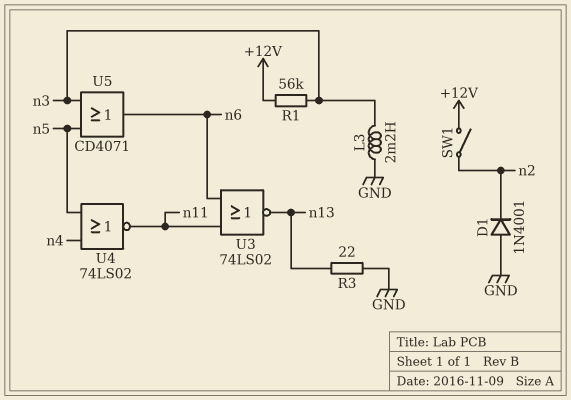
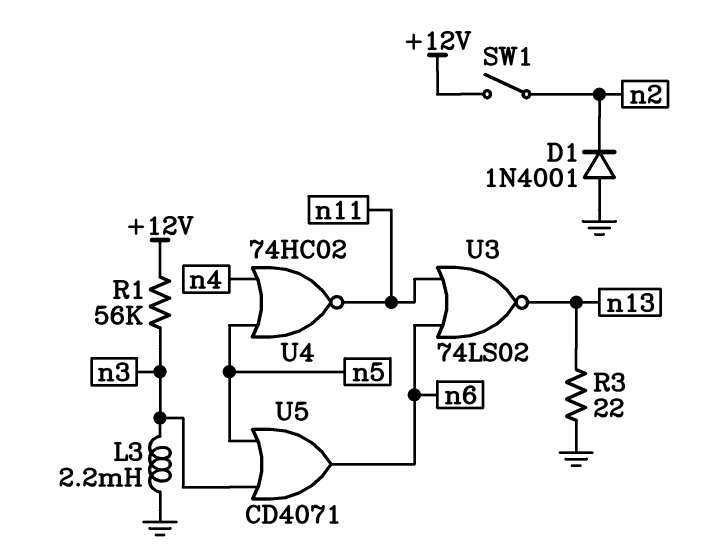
U4: NOR 74LS02 (in n4, in n5, out n11) -> NOR 74HC02 (in n4, in n5, out n11)

